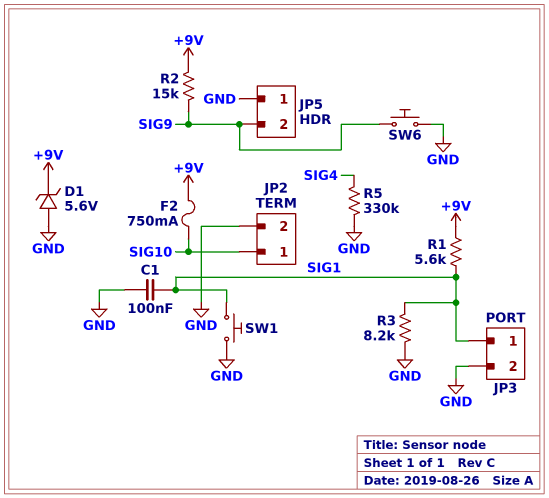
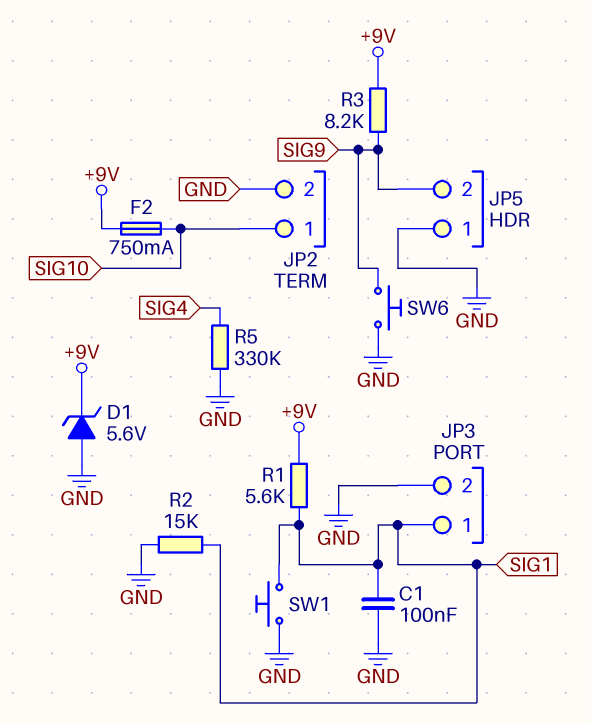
R2: 15k (+9V, SIG9) -> 15k (GND, SIG1)
R3: 8.2k (GND, SIG1) -> 8.2k (+9V, SIG9)

